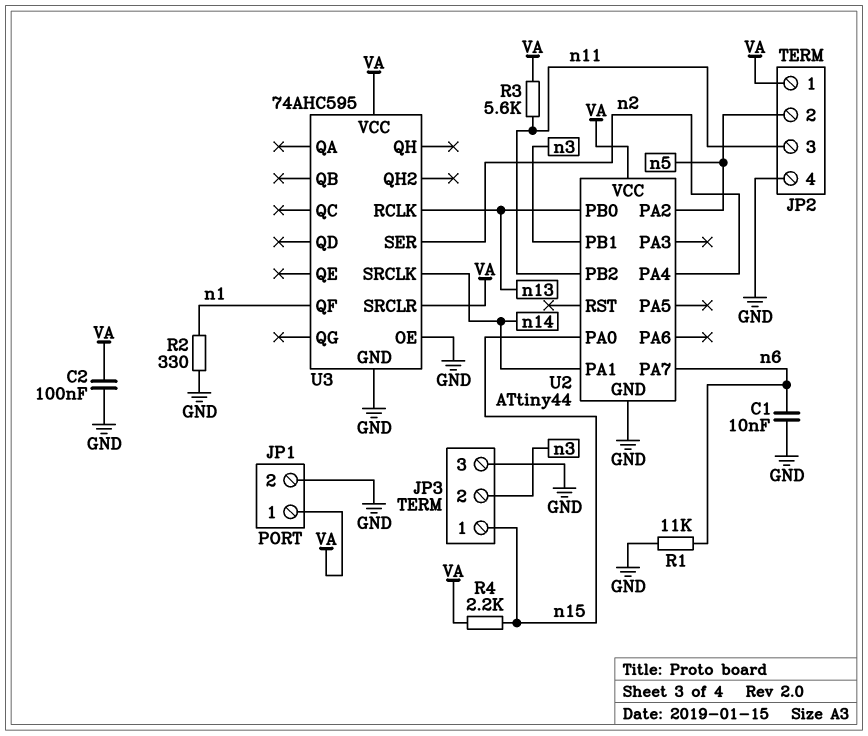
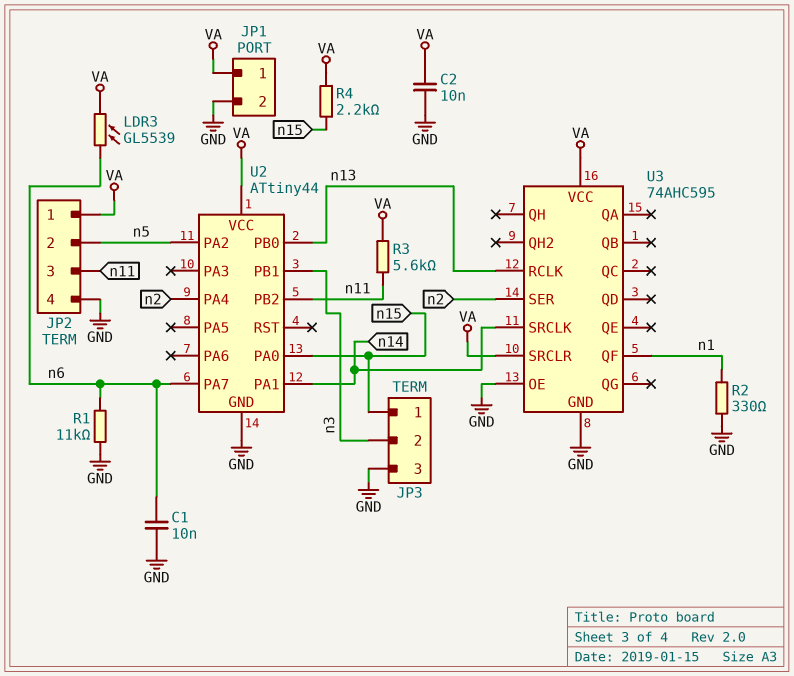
C2: 100nF (GND, VA) -> 10nF (GND, VA)
LDR3: none -> GL5539 (VA, n6)

